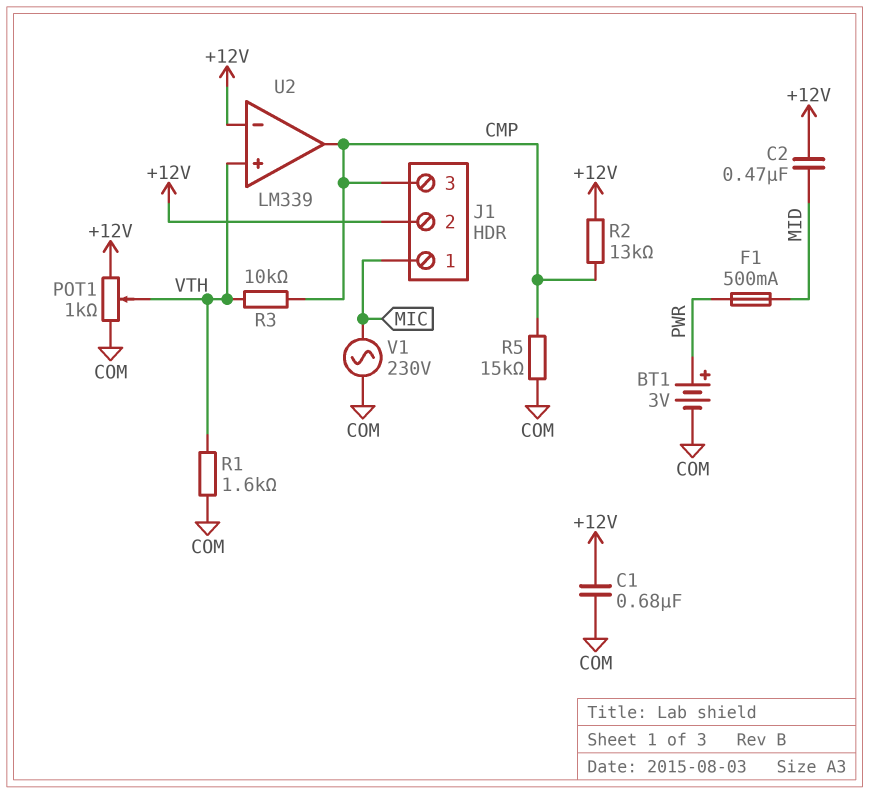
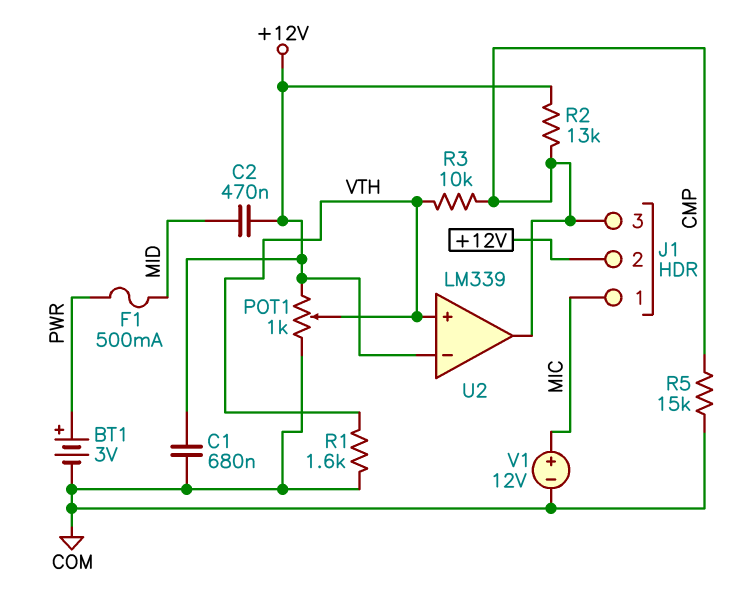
V1: AC 230V (COM, MIC) -> 12V (plus MIC, minus COM)

